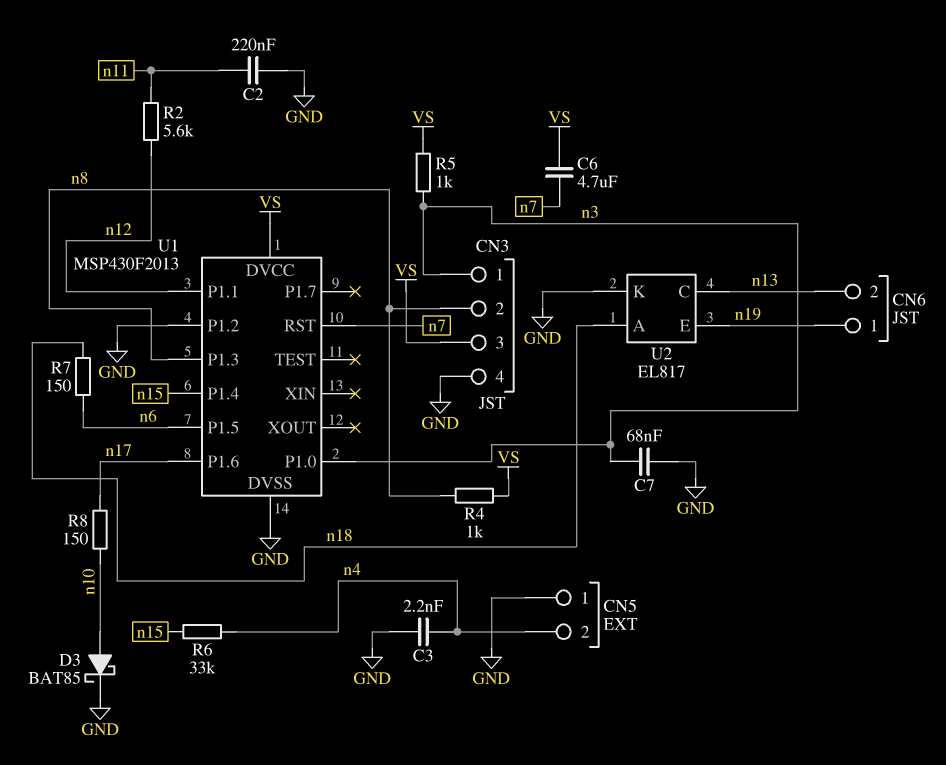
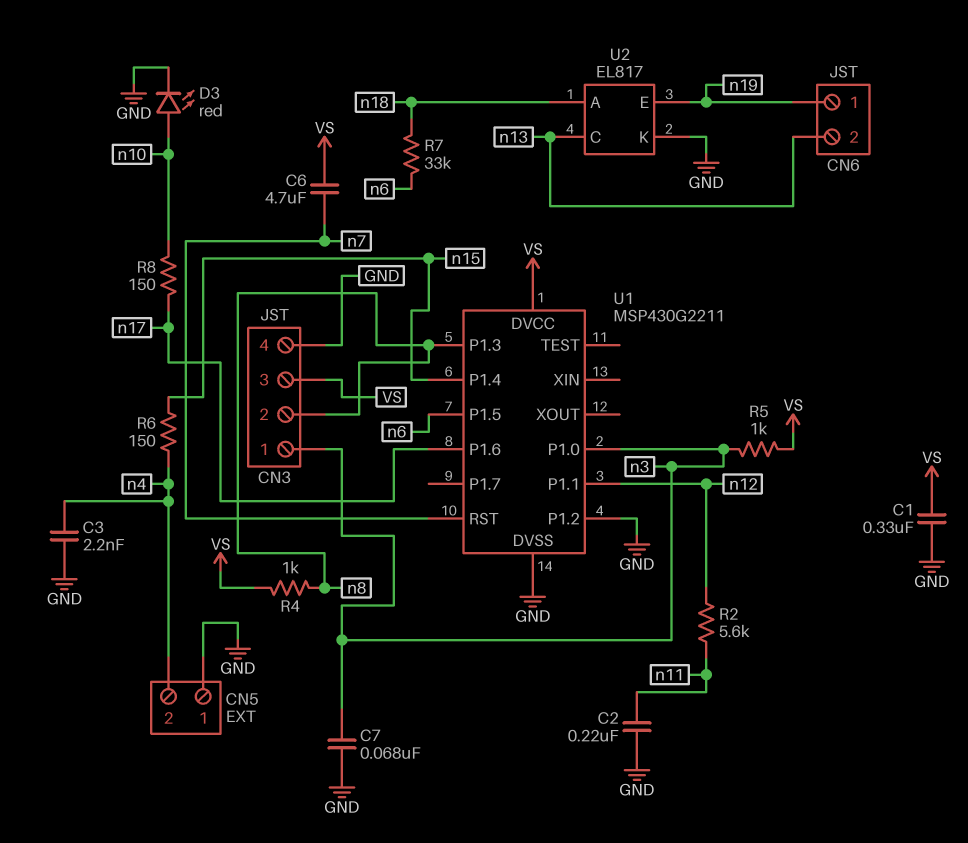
C1: none -> 330nF (GND, VS)
D3: schottky BAT85 (A n10, K GND) -> LED red (A n10, K GND)
R6: 33k (n4, n15) -> 150 (n4, n15)
R7: 150 (n6, n18) -> 33k (n6, n18)
U1: MSP430F2013 -> MSP430G2211

